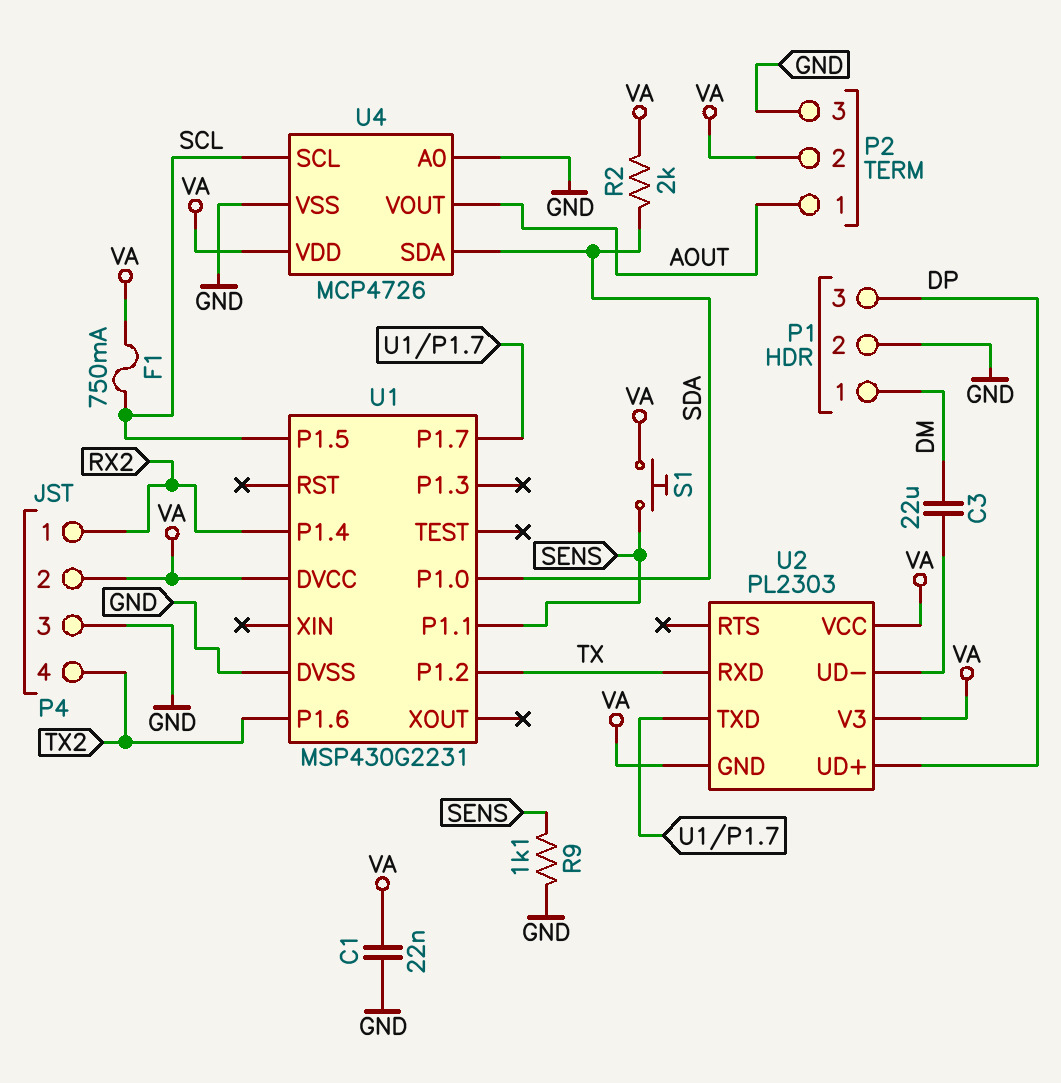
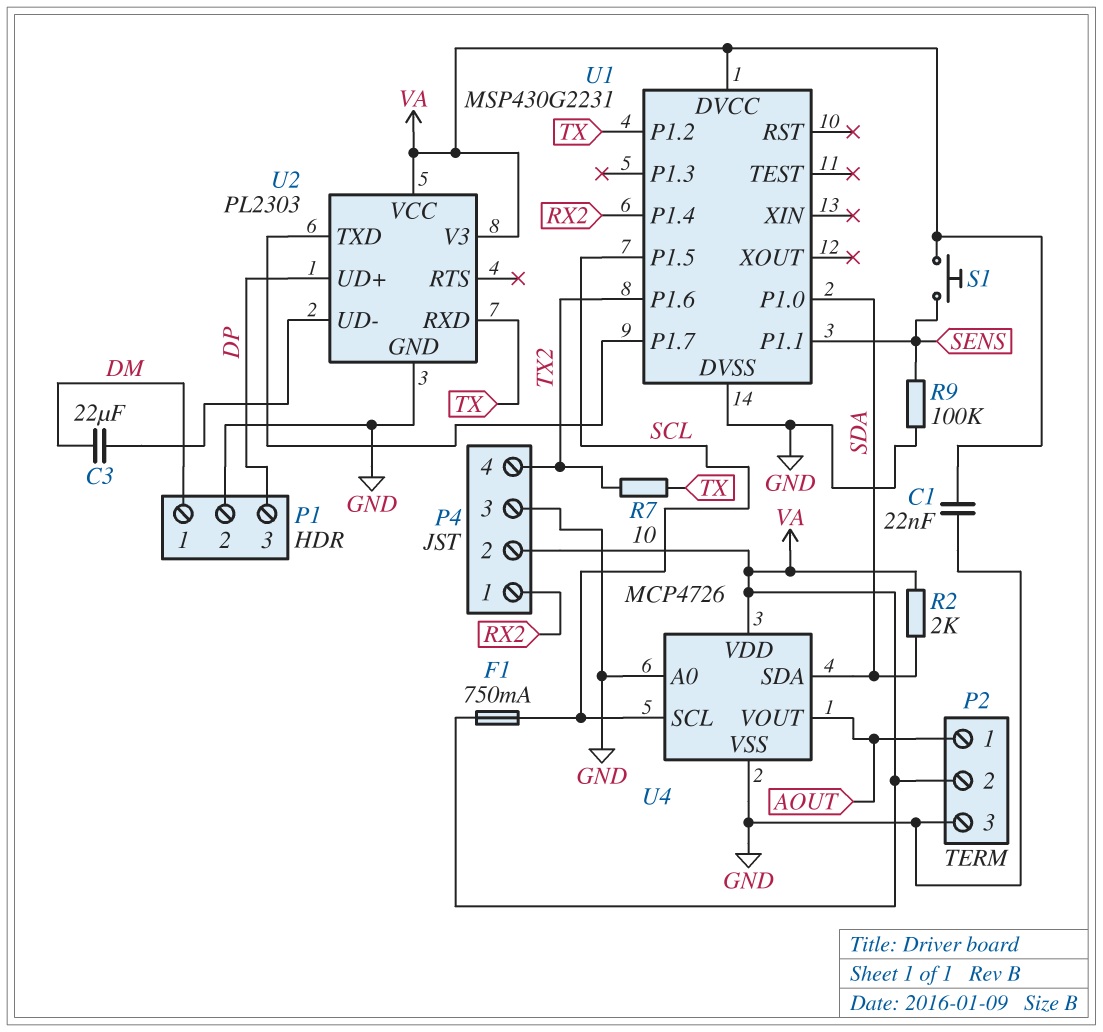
R7: none -> 10 (TX, TX2)
R9: 1.1k (GND, SENS) -> 100k (GND, SENS)
U2 pin GND: VA -> GND

